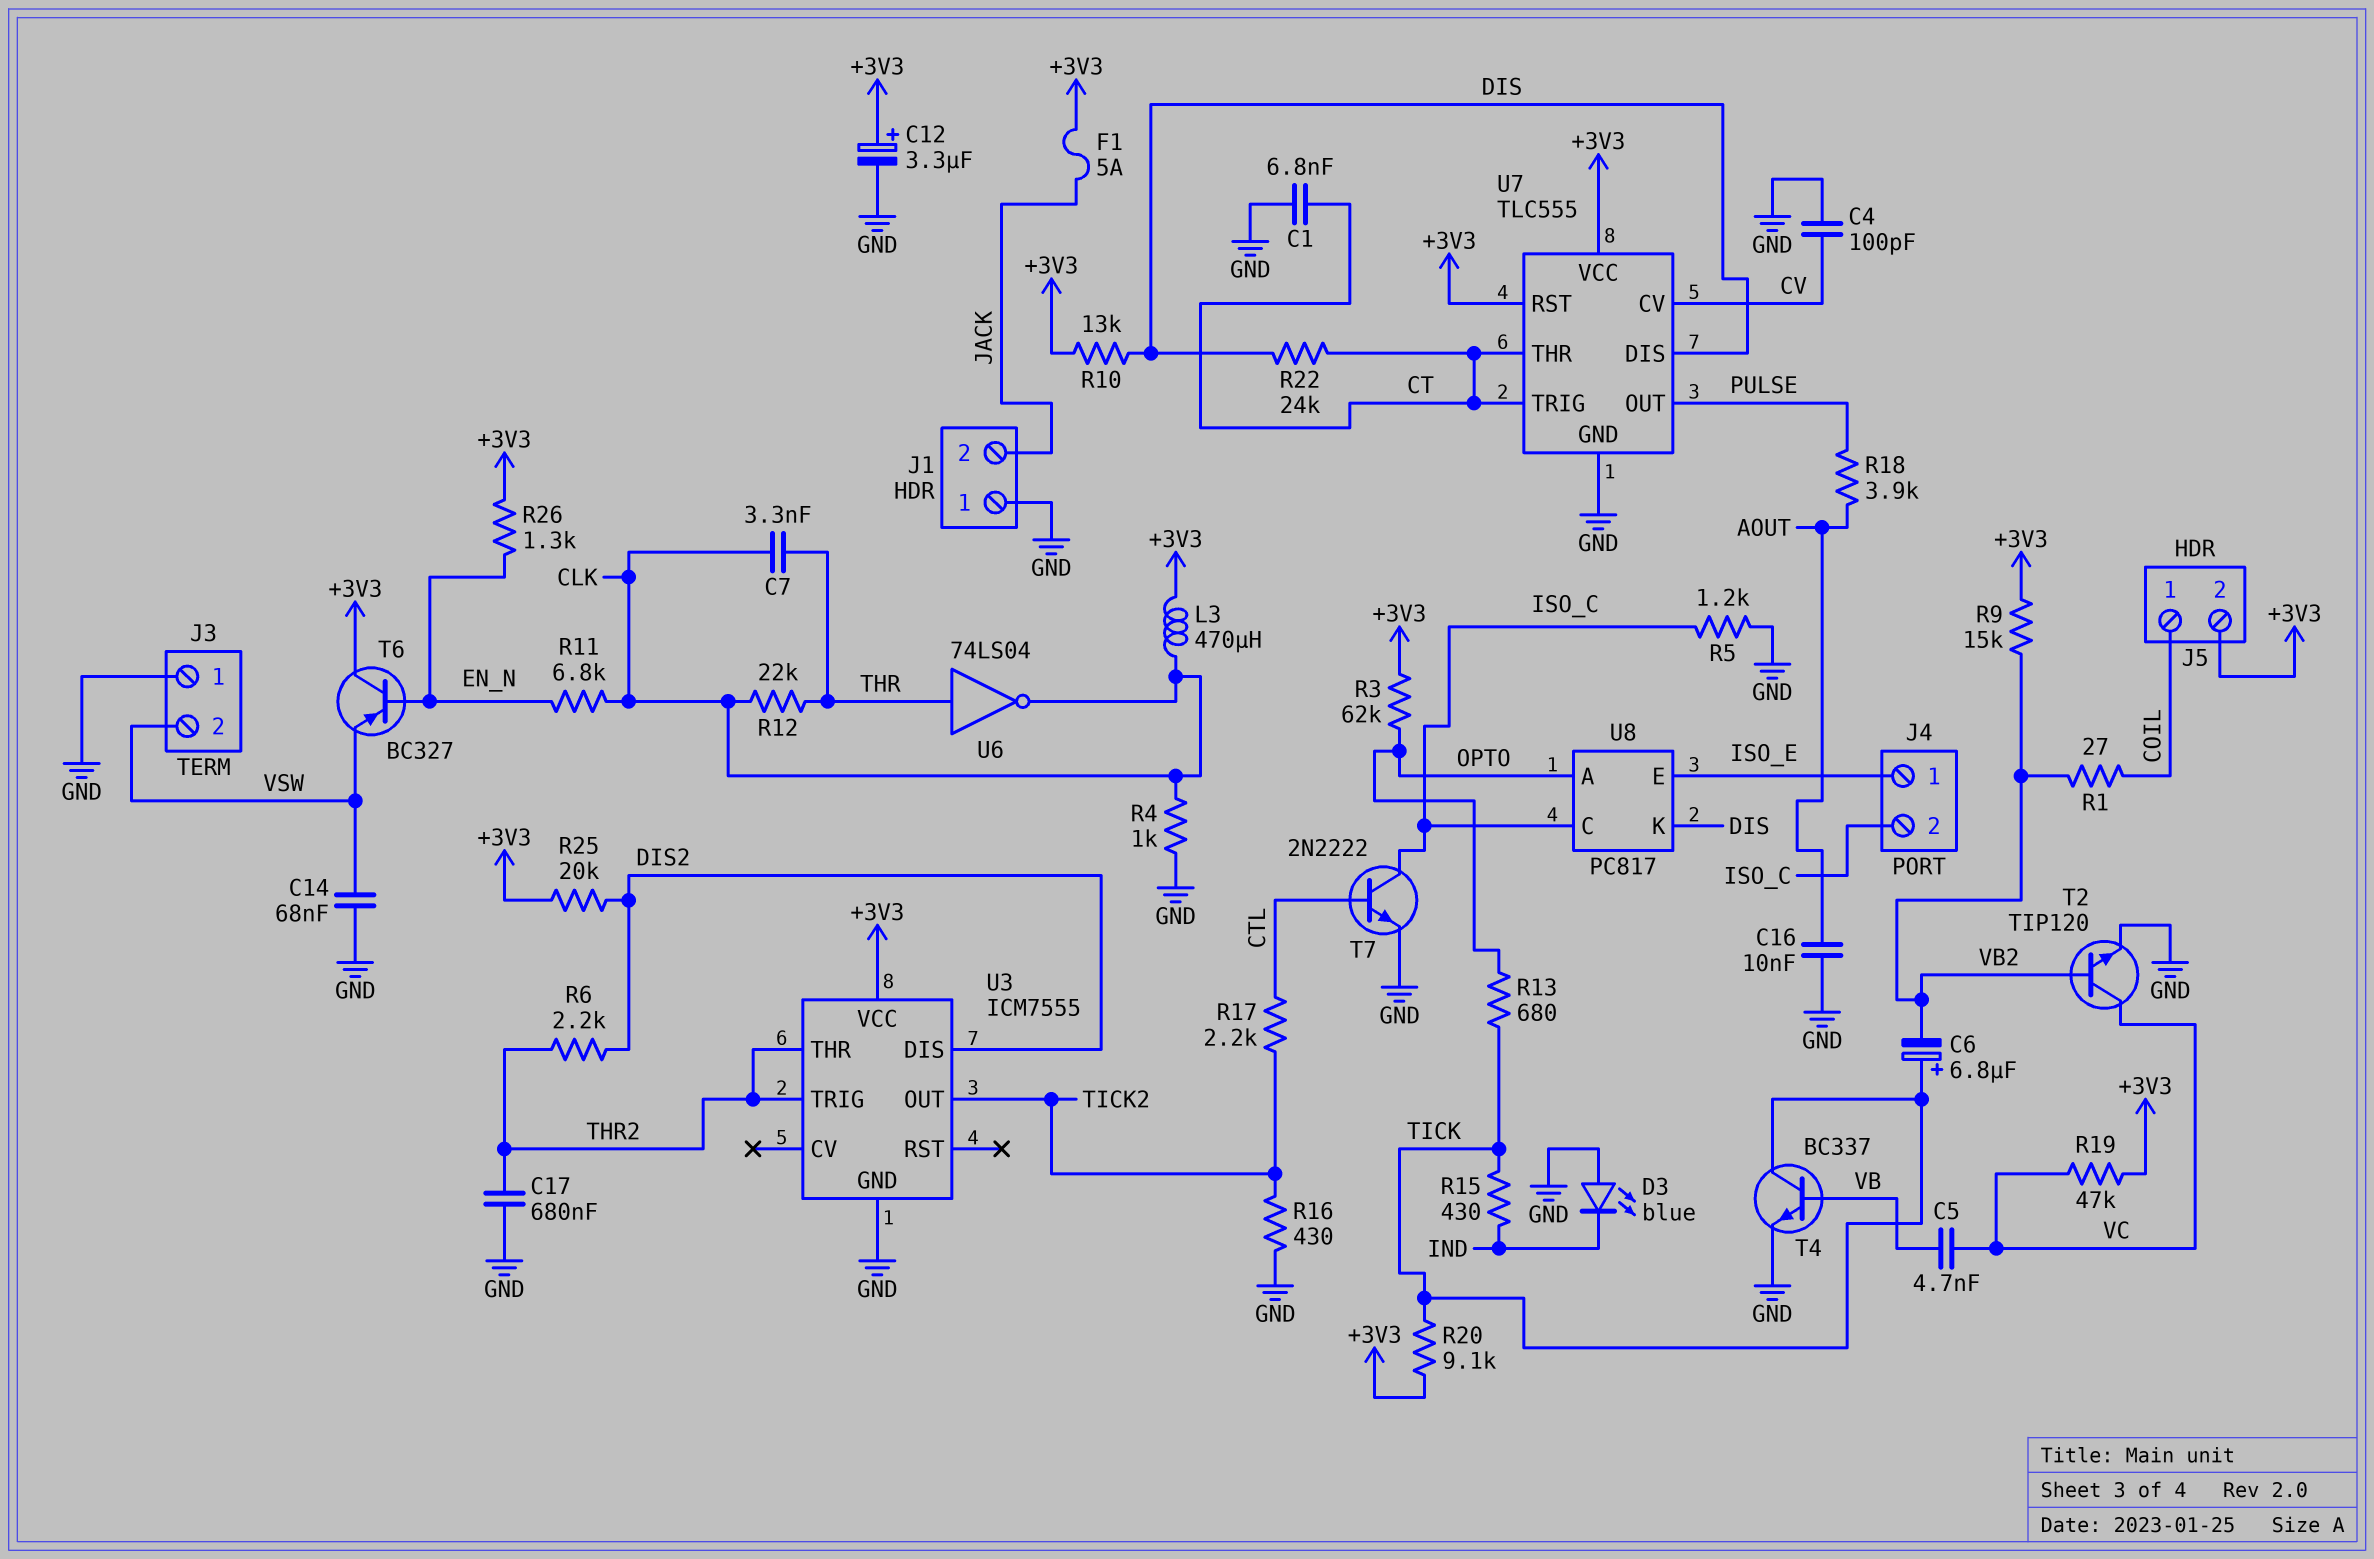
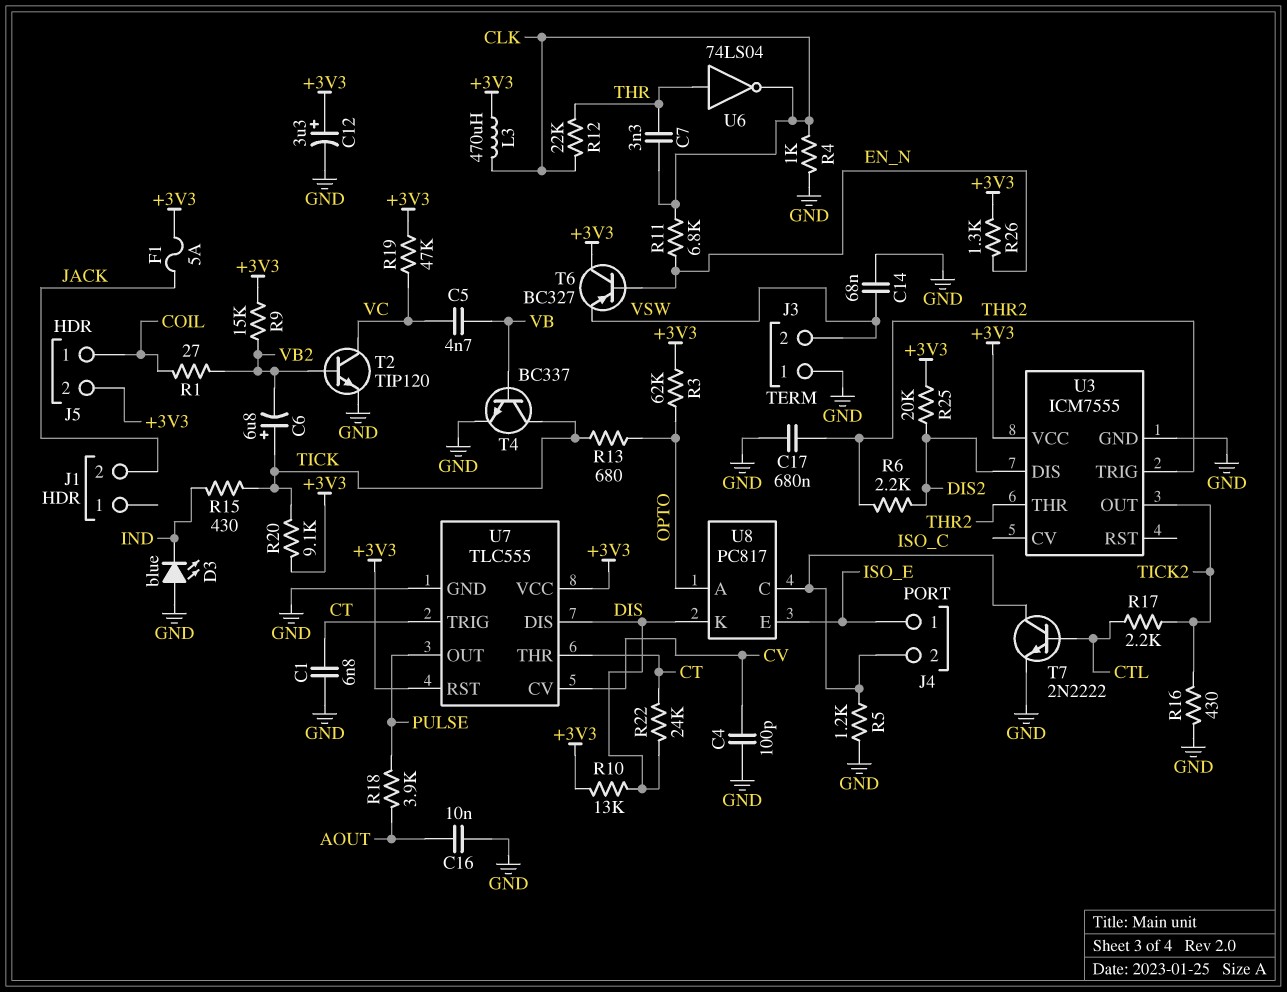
J1 pin 1: GND -> none

